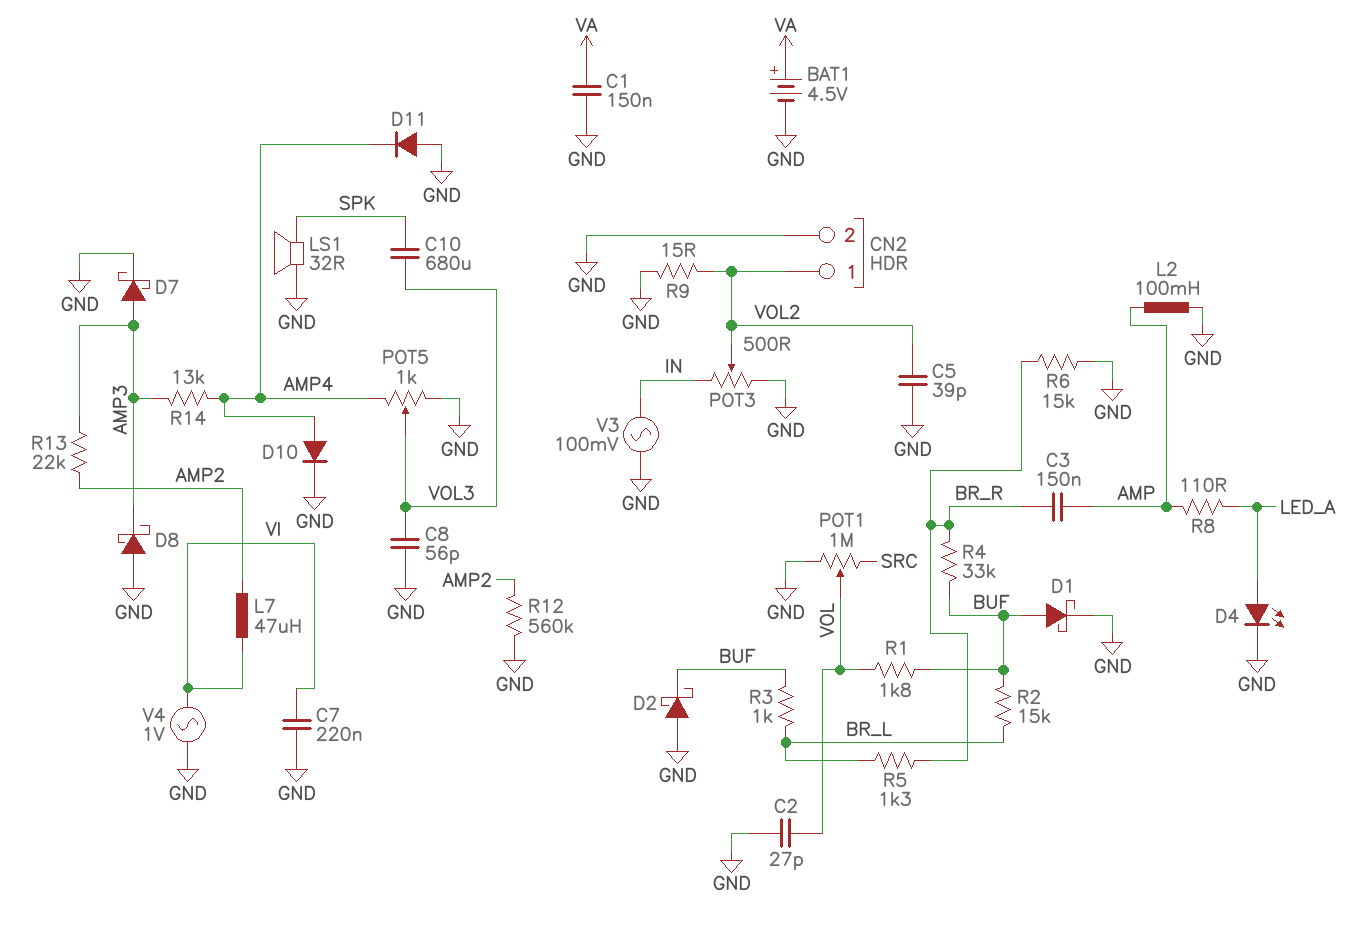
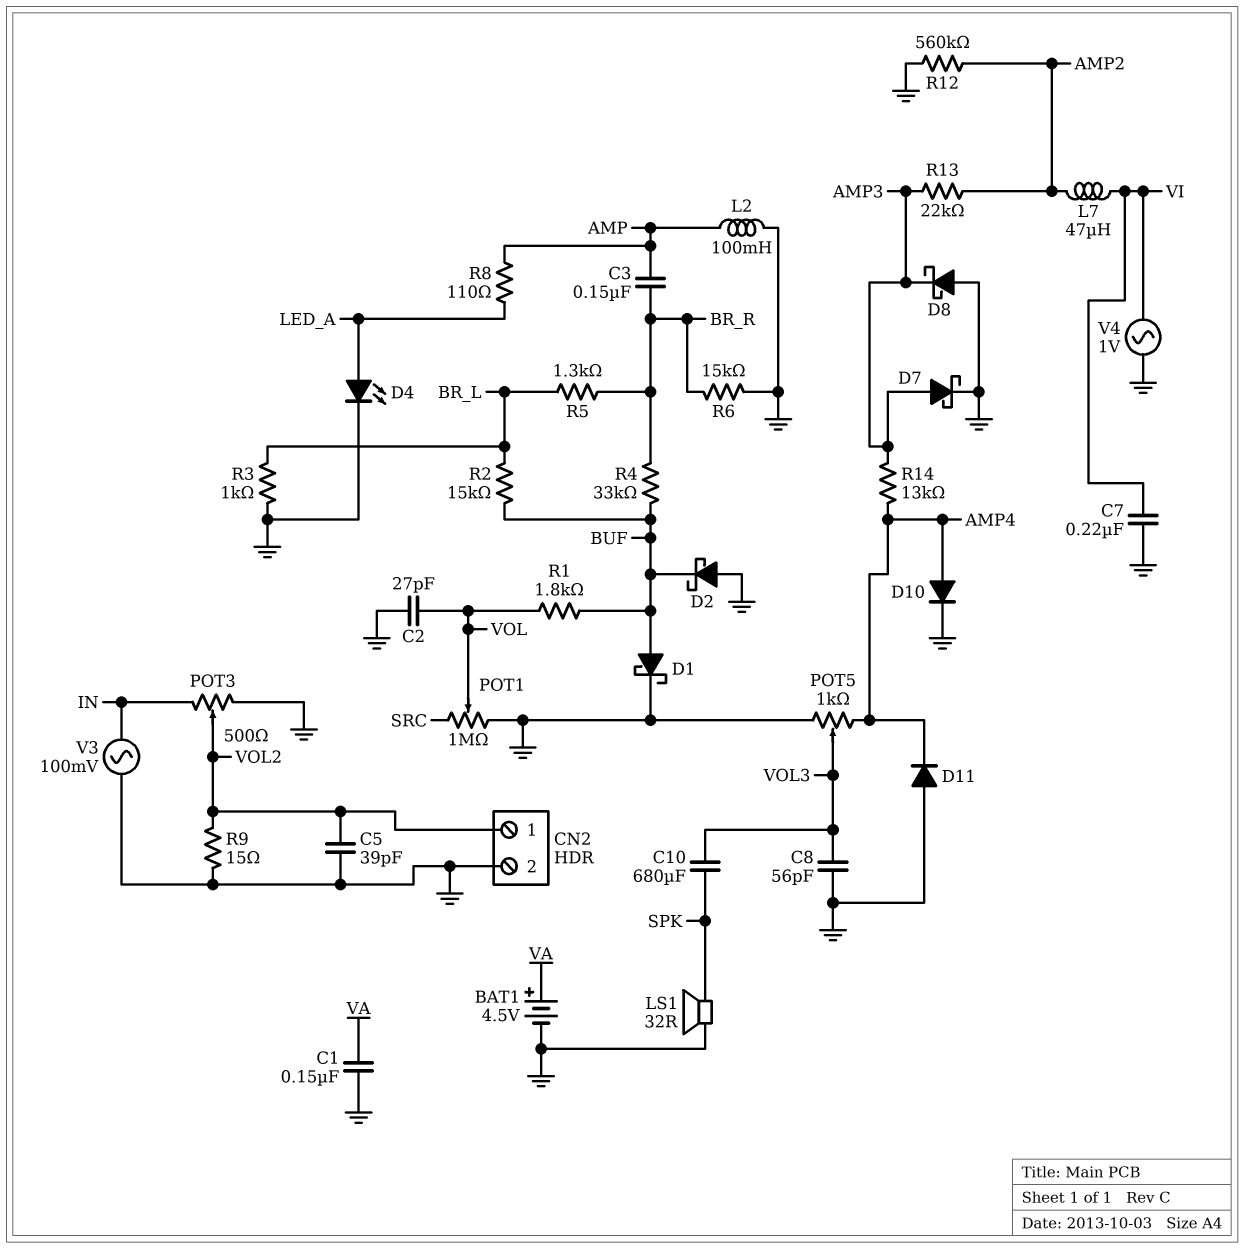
R3: 1k (BR_L, BUF) -> 1k (BR_L, GND)

